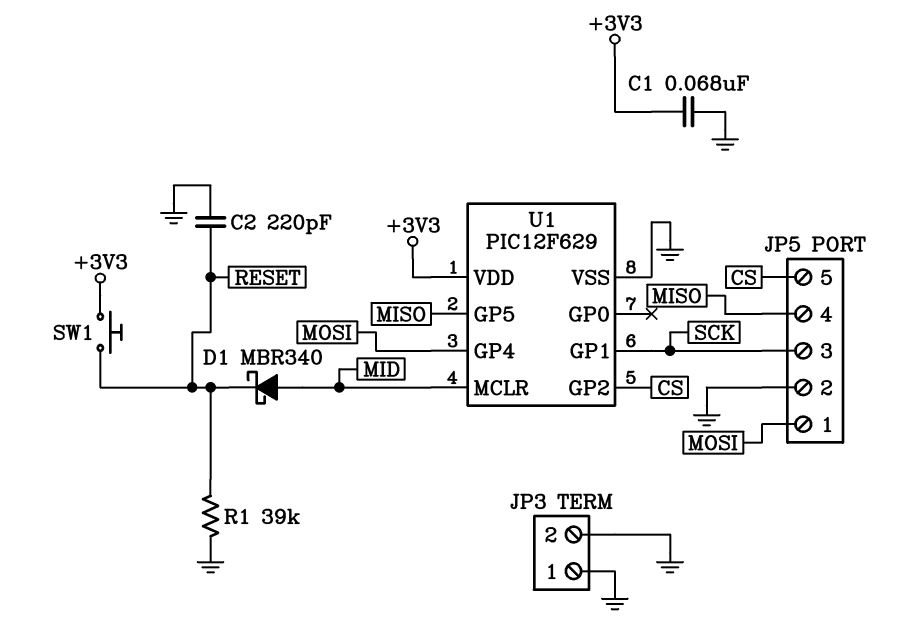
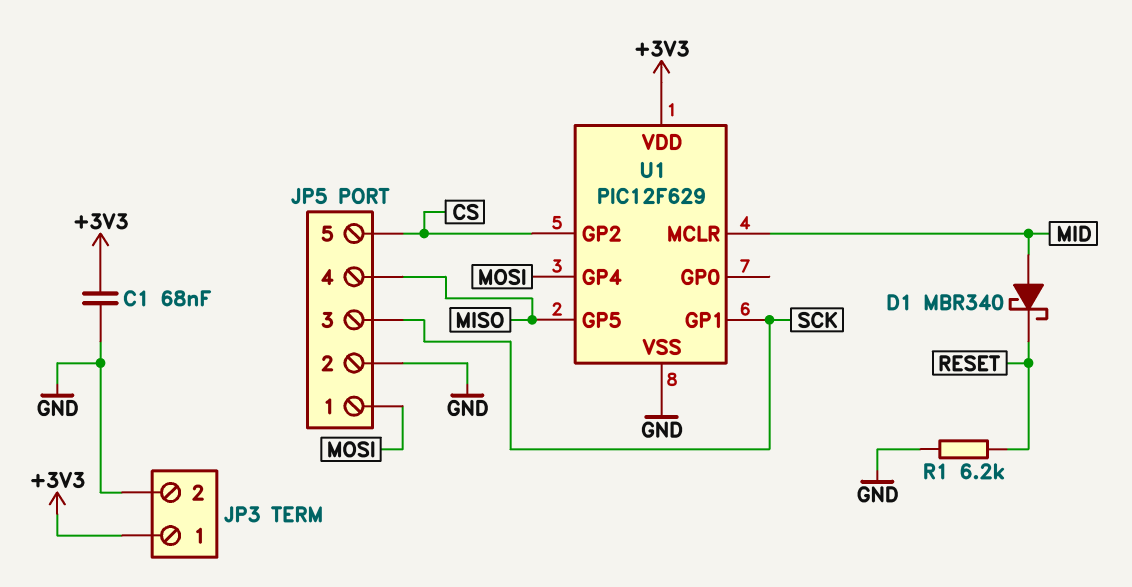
C2: 220pF (GND, RESET) -> none
JP3 pin 1: GND -> +3V3
R1: 39k (GND, RESET) -> 6.2k (GND, RESET)
SW1: button (+3V3, RESET) -> none

